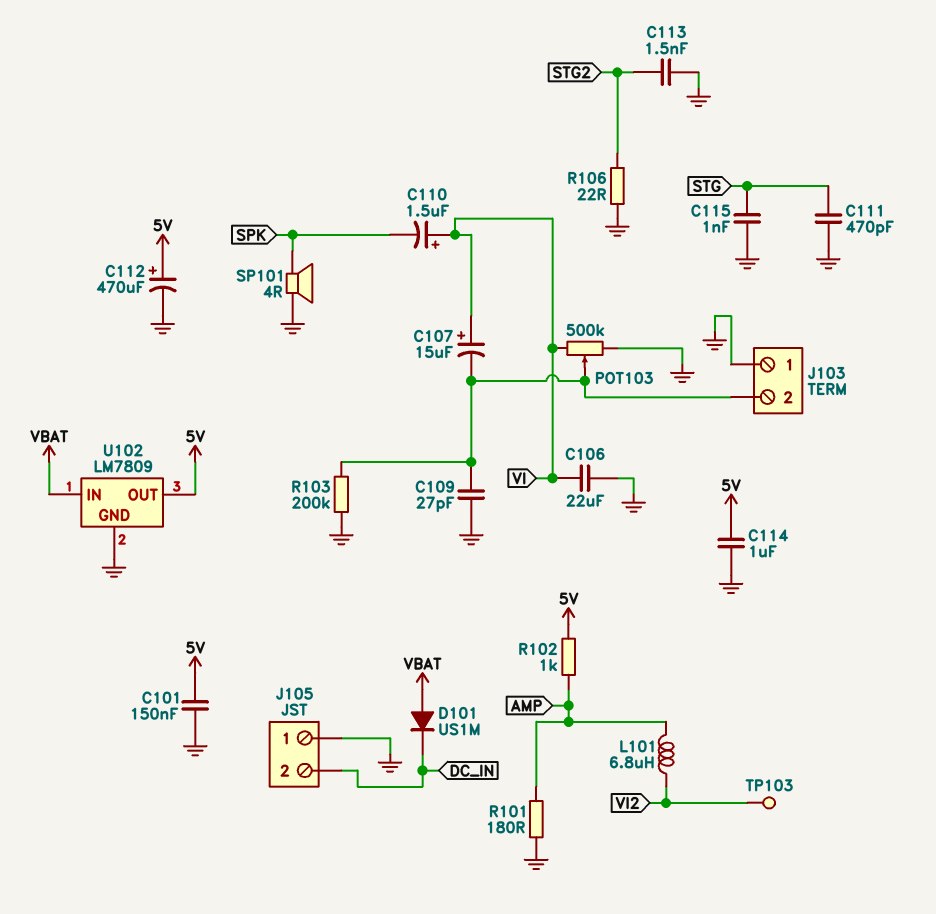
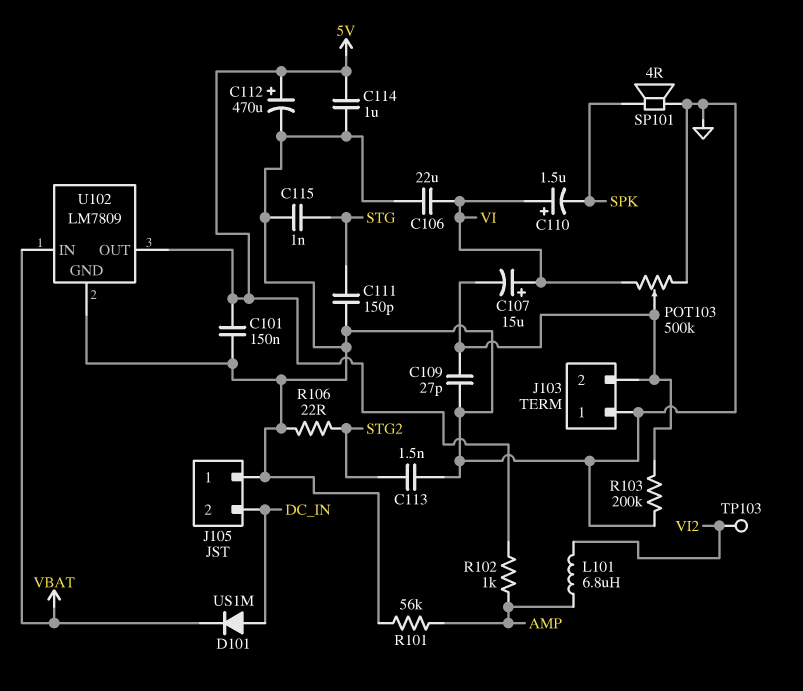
C111: 470pF (GND, STG) -> 150pF (GND, STG)
D101: diode US1M (A VBAT, K DC_IN) -> diode US1M (A DC_IN, K VBAT)
R101: 180 (AMP, GND) -> 56k (AMP, GND)

